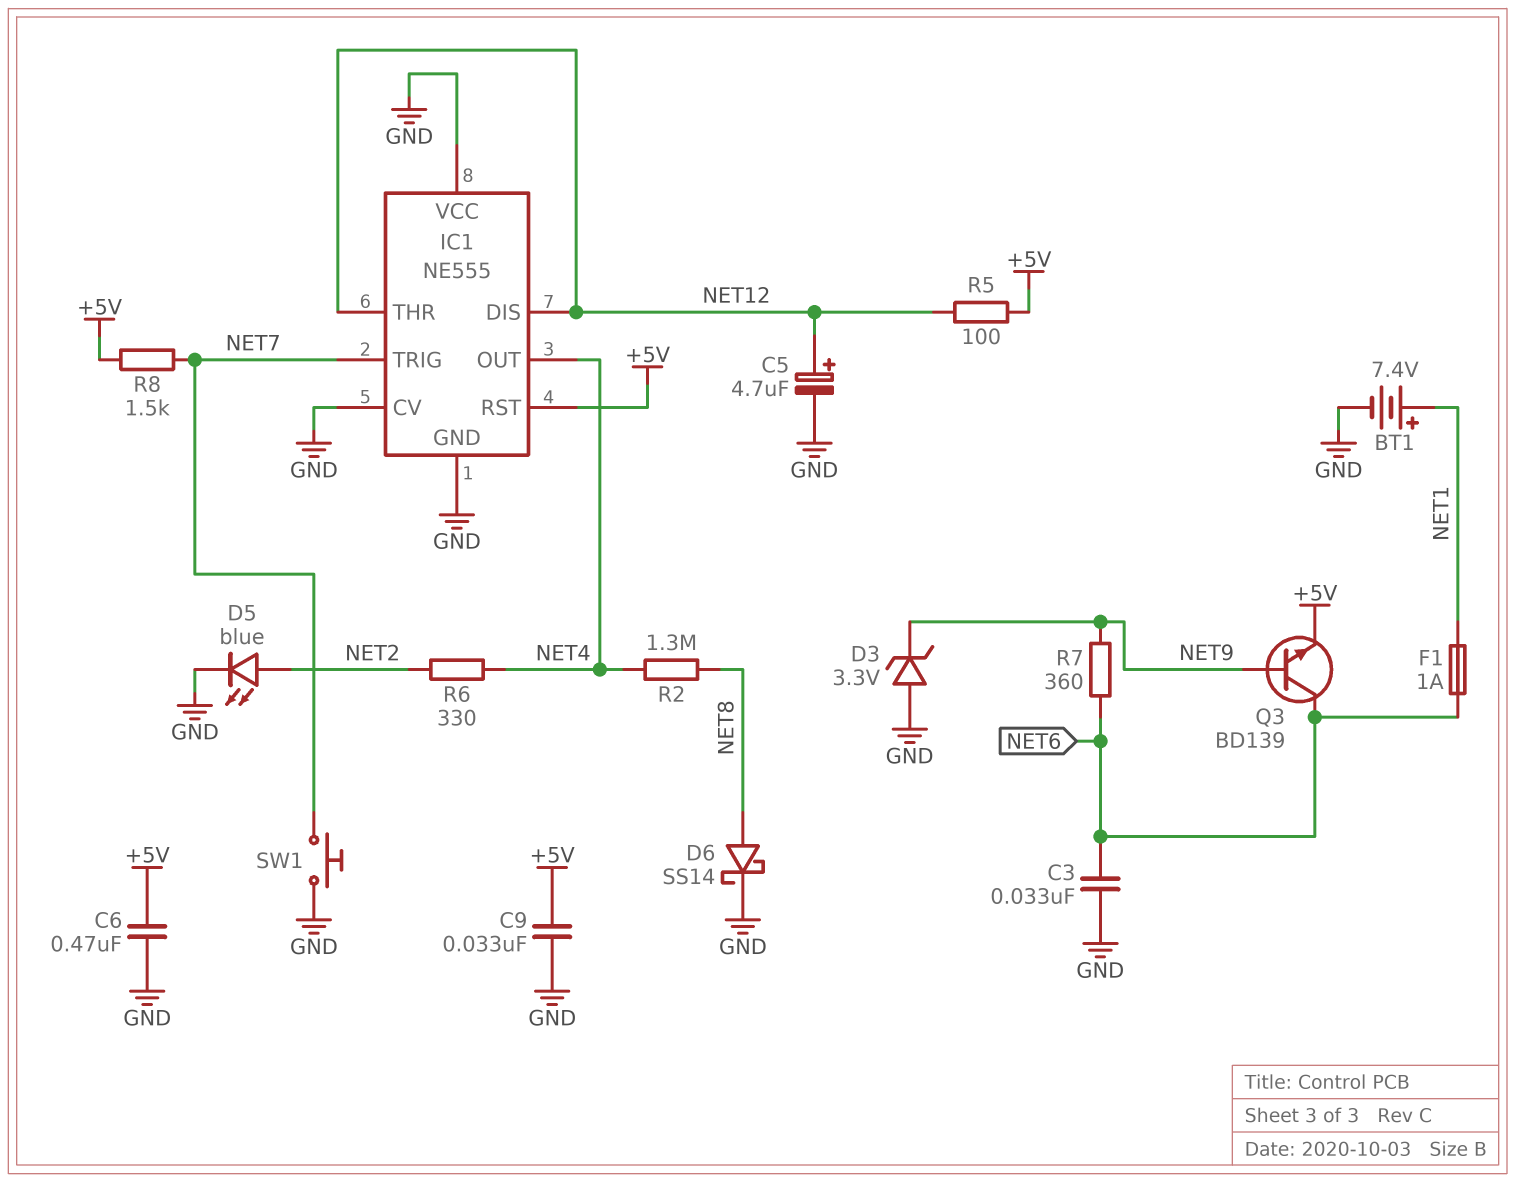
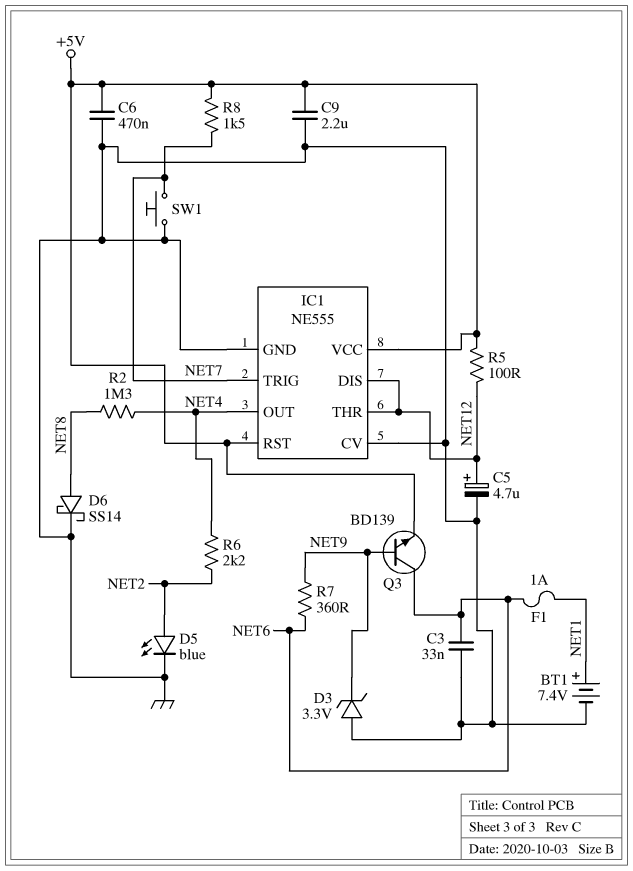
C9: 33nF (+5V, GND) -> 2.2uF (+5V, GND)
IC1 pin VCC: GND -> +5V
R6: 330 (NET2, NET4) -> 2.2k (NET2, NET4)

